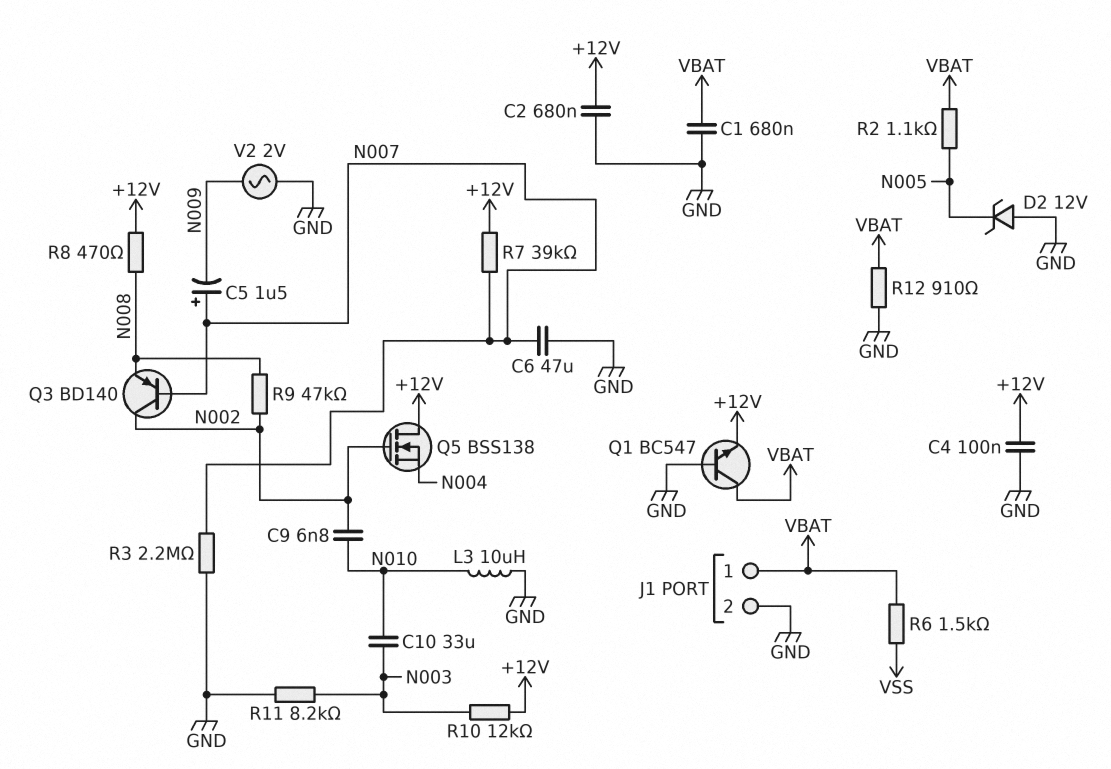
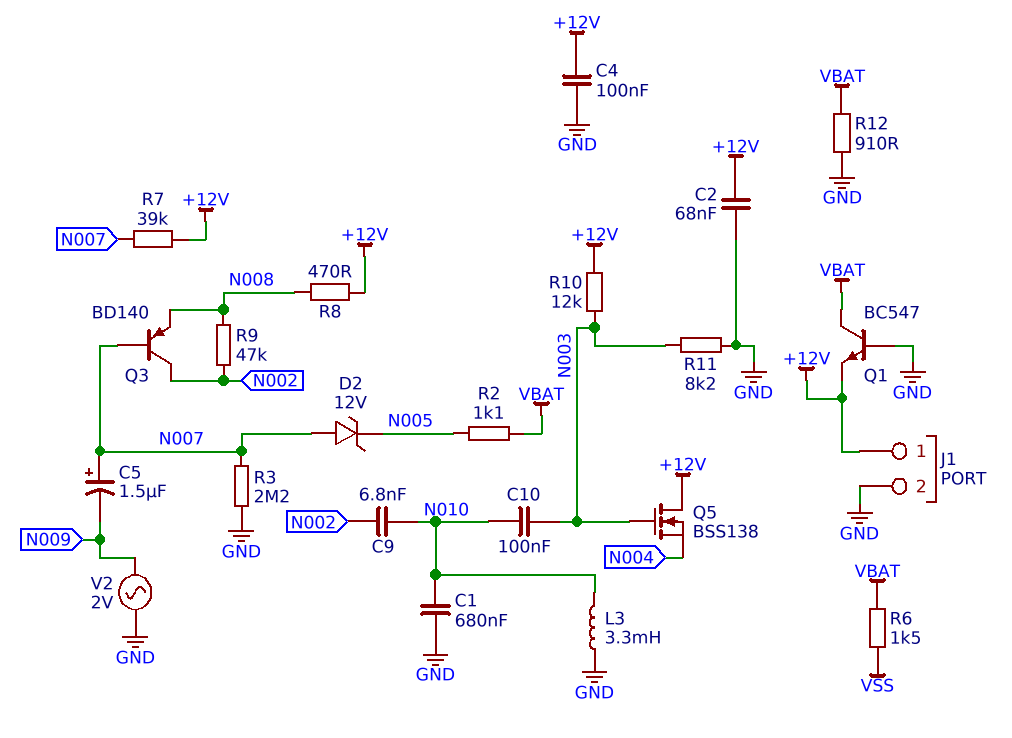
C1: 680nF (GND, VBAT) -> 680nF (GND, N010)
C2: 680nF (+12V, GND) -> 68nF (+12V, GND)
C6: 47uF (GND, N007) -> none
C10: 33uF (N003, N010) -> 100nF (N003, N010)
D2: zener 12V (A GND, K N005) -> zener 12V (A N007, K N005)
J1 pin 1: VBAT -> +12V
L3: 10uH (GND, N010) -> 3.3mH (GND, N010)
Q5: NMOS BSS138 (G N002, D +12V, S N004) -> NMOS BSS138 (G N003, D +12V, S N004)

